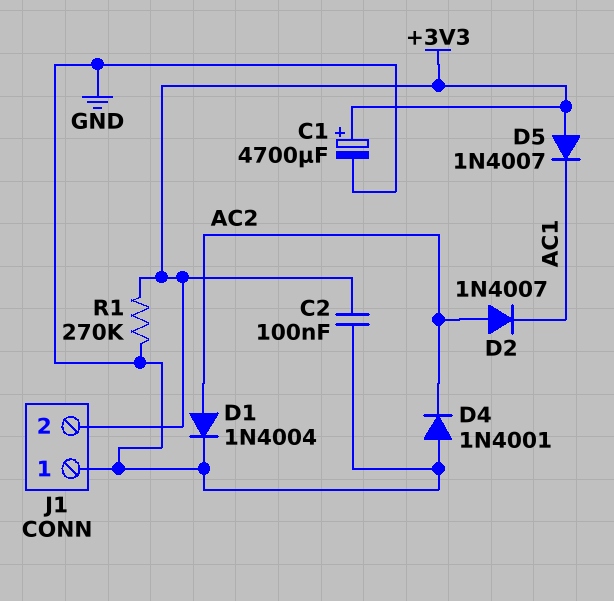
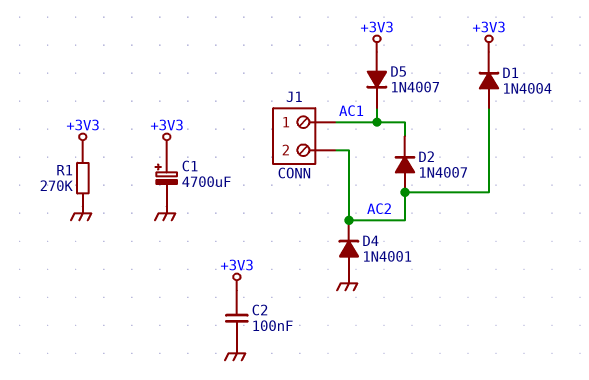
D1: diode 1N4004 (A AC2, K GND) -> diode 1N4004 (A AC2, K +3V3)
J1 pin 1: GND -> AC1
J1 pin 2: +3V3 -> AC2

